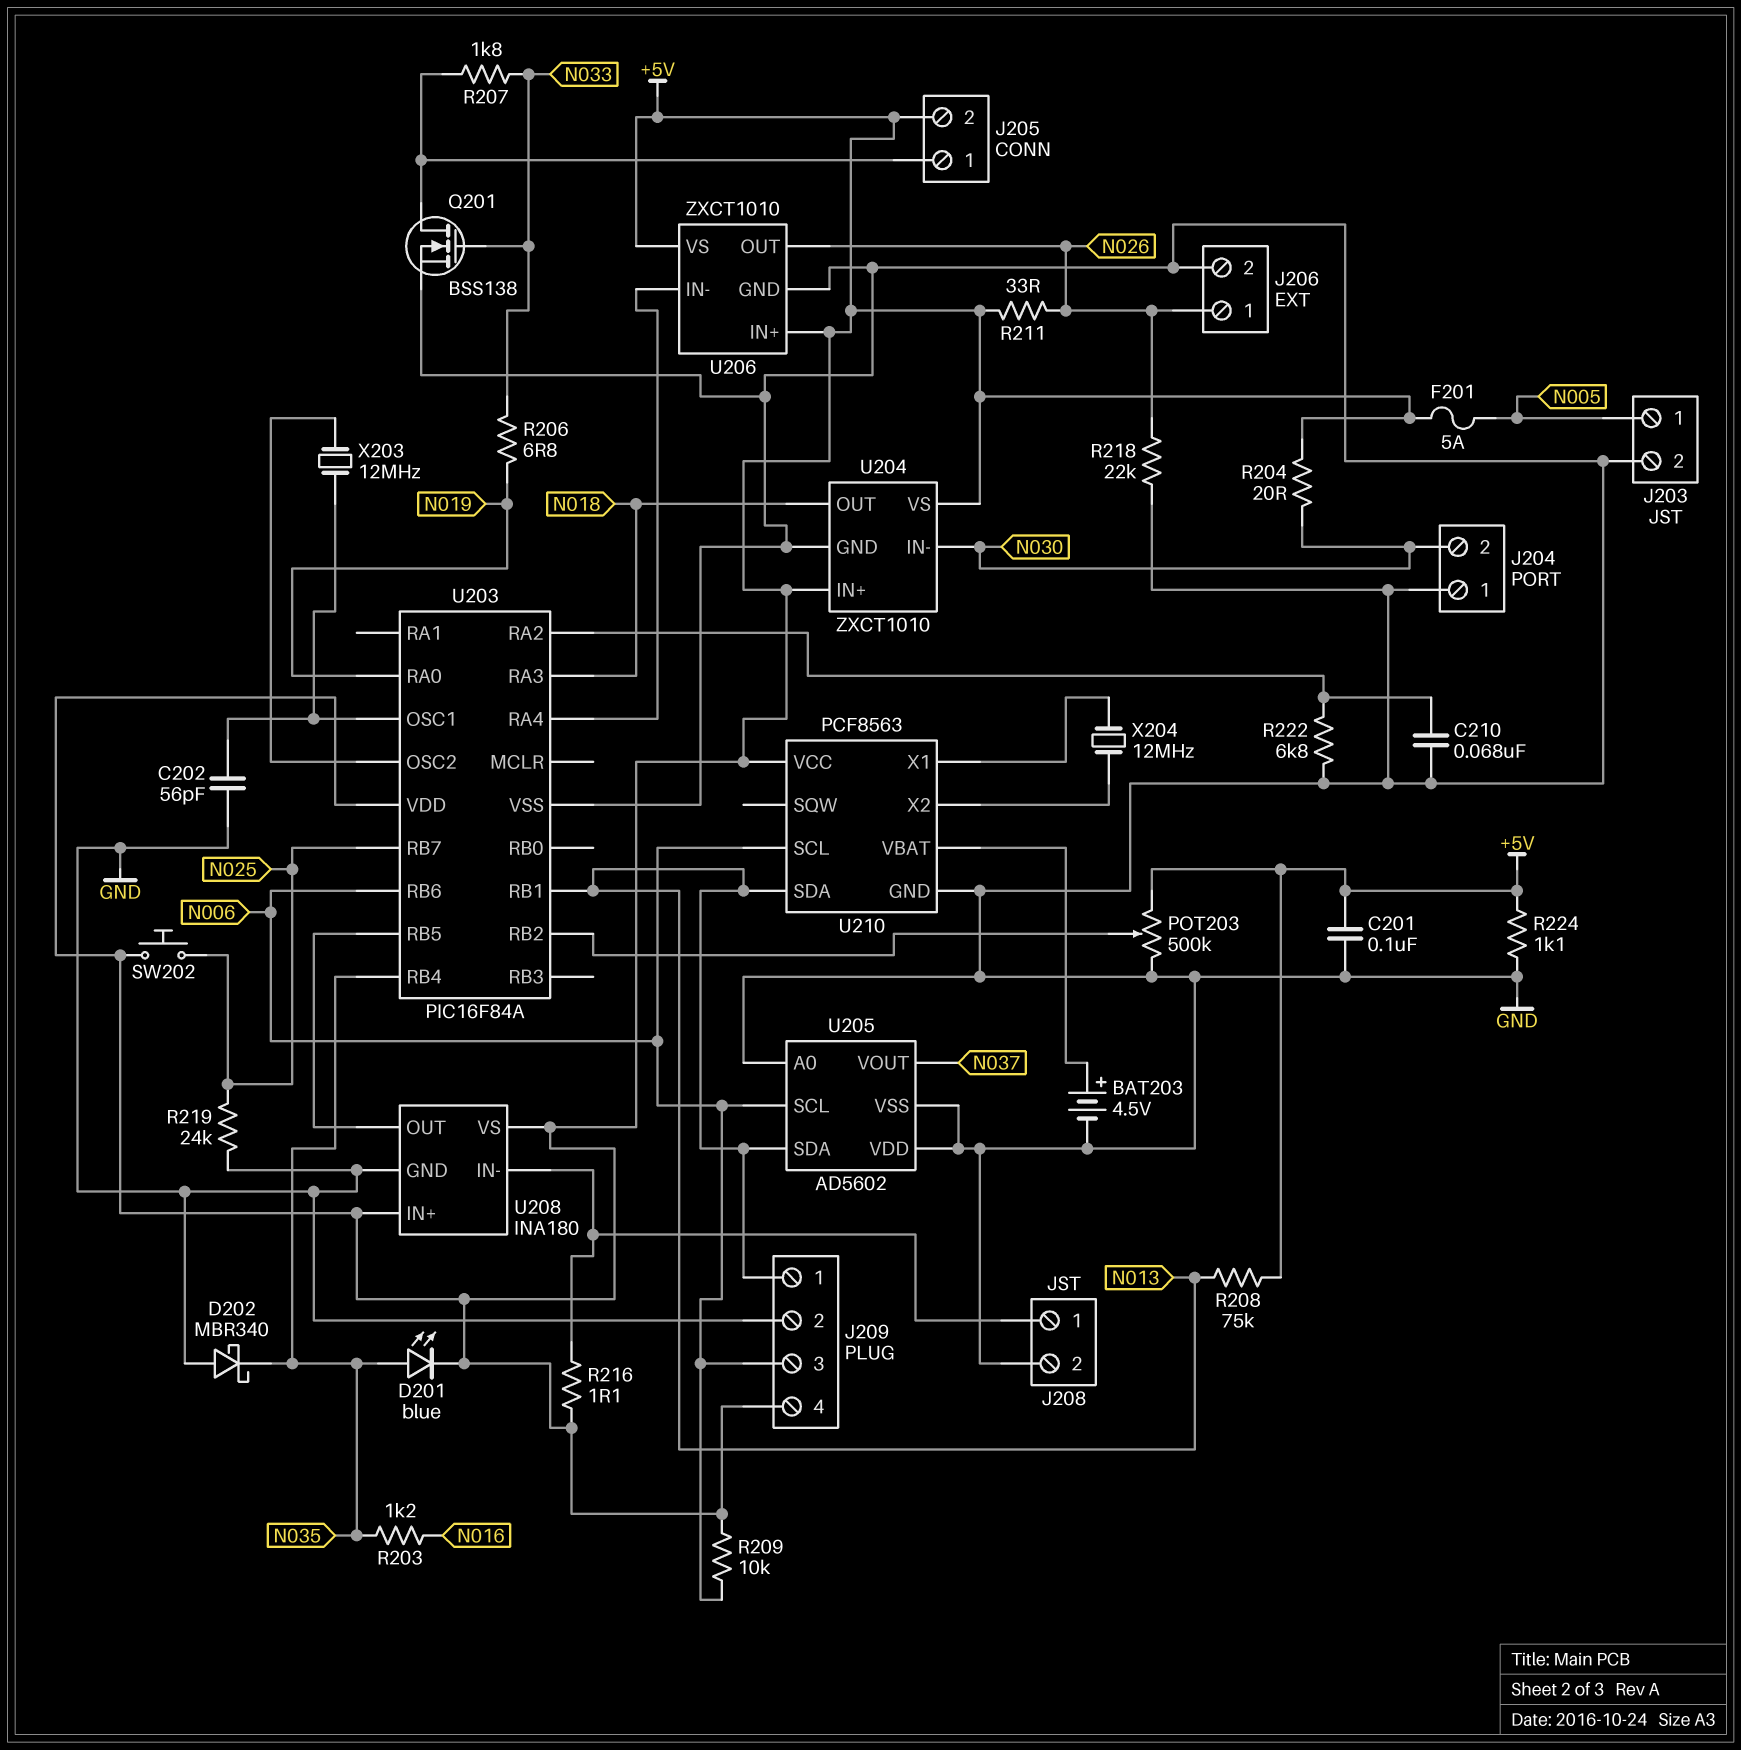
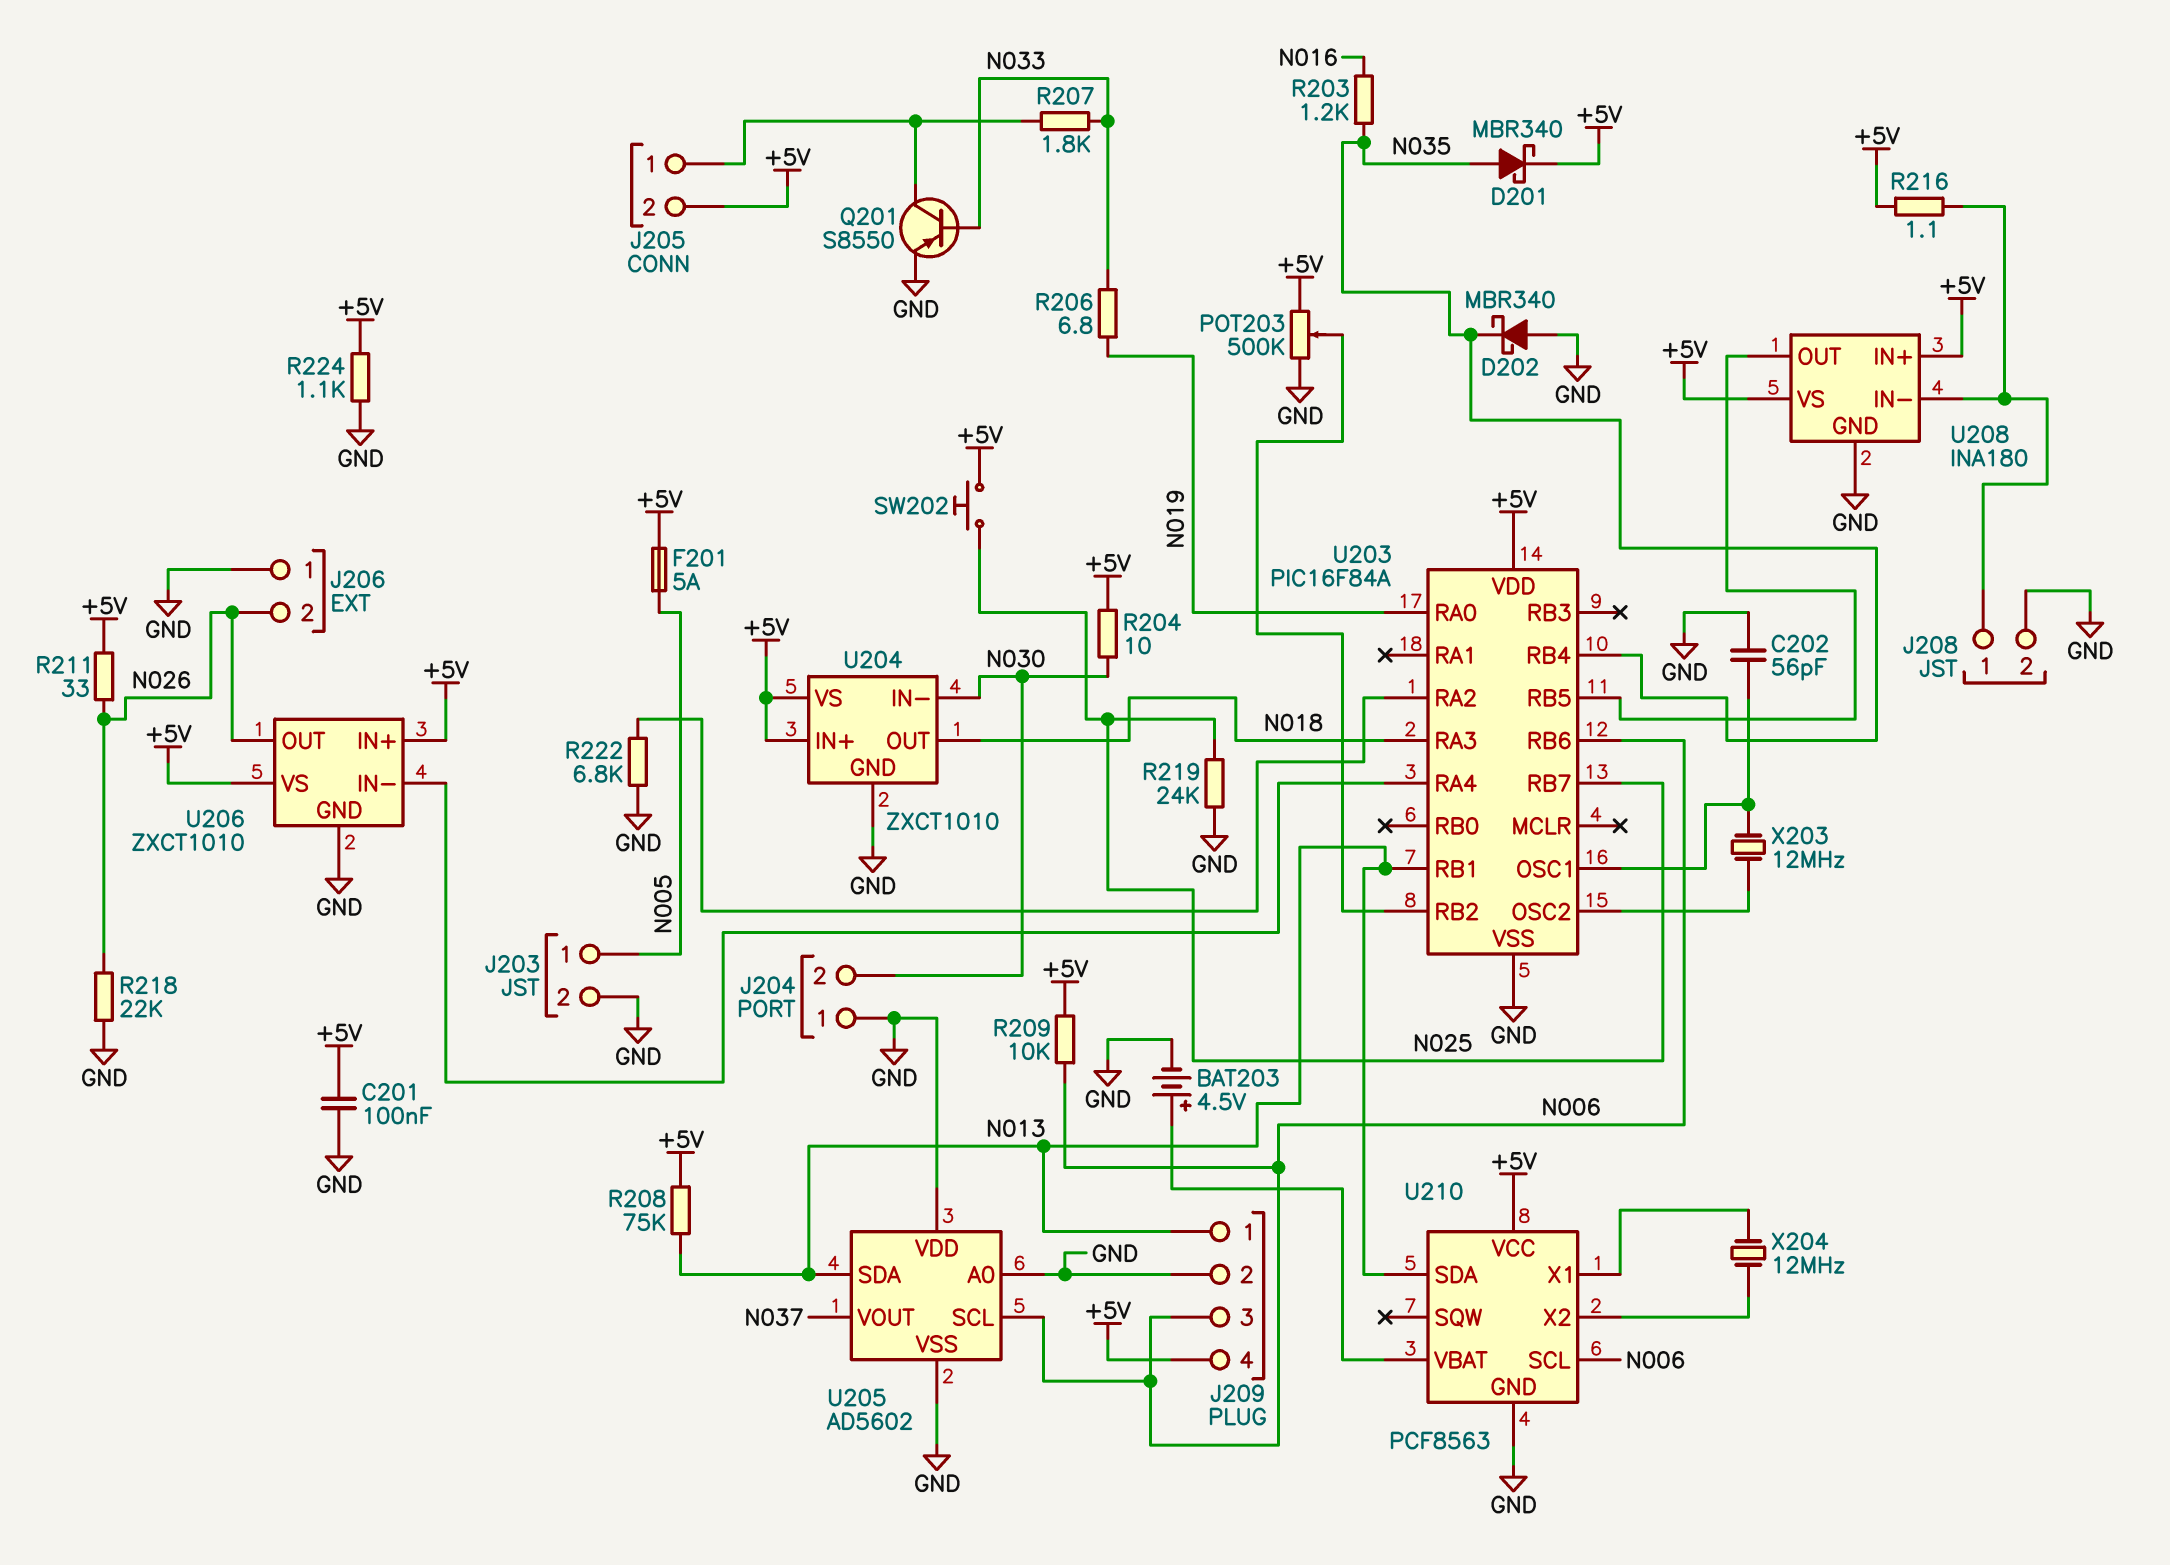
C210: 68nF (GND, U203/RA2) -> none
D201: LED blue (A N035, K +5V) -> schottky MBR340 (A N035, K +5V)
J206 pin 1: N026 -> GND
J206 pin 2: GND -> N026
Q201: NMOS BSS138 (G N033, D J205/1, S GND) -> PNP S8550 (B N033, C J205/1, E GND)
R204: 20 (+5V, N030) -> 10 (+5V, N030)

